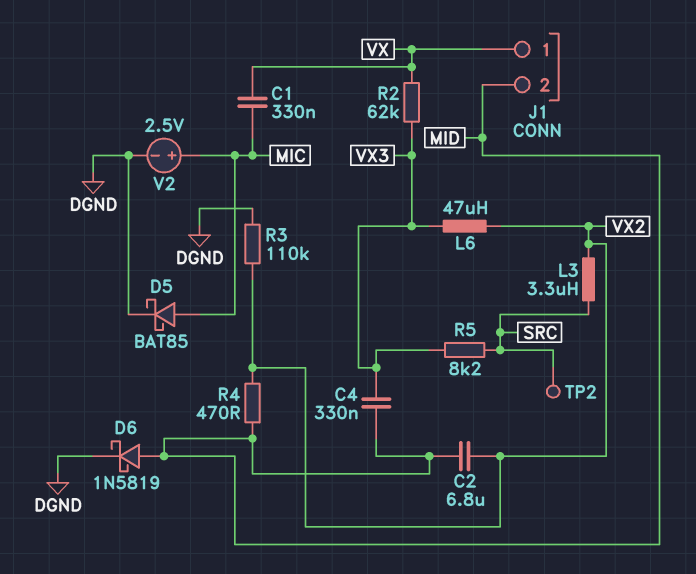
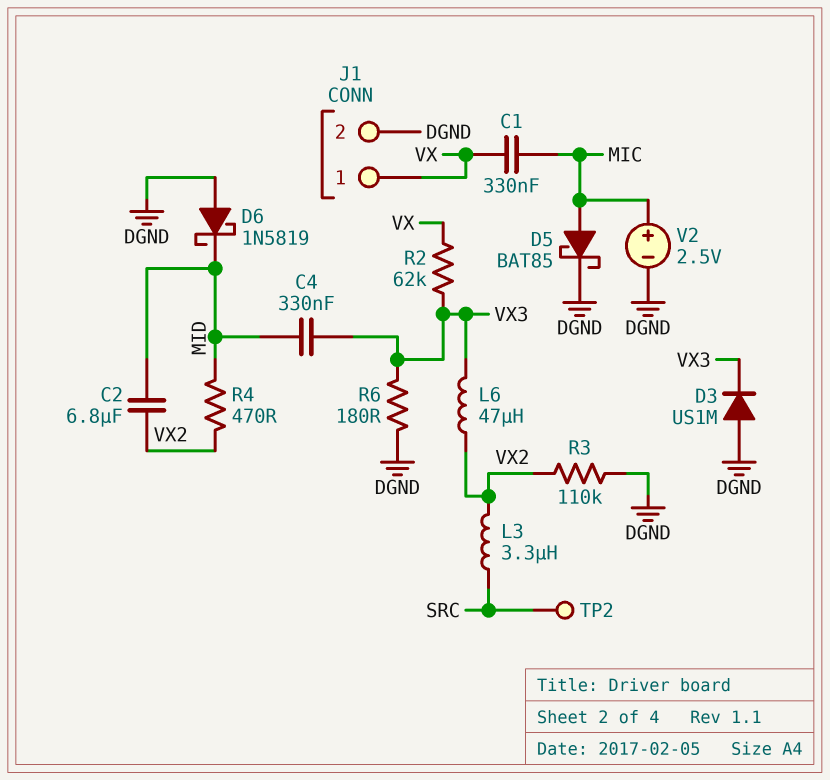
D3: none -> diode US1M (A DGND, K VX3)
D6: schottky 1N5819 (A MID, K DGND) -> schottky 1N5819 (A DGND, K MID)
J1 pin 2: MID -> DGND
R5: 8.2k (SRC, VX3) -> none
R6: none -> 180 (DGND, VX3)

